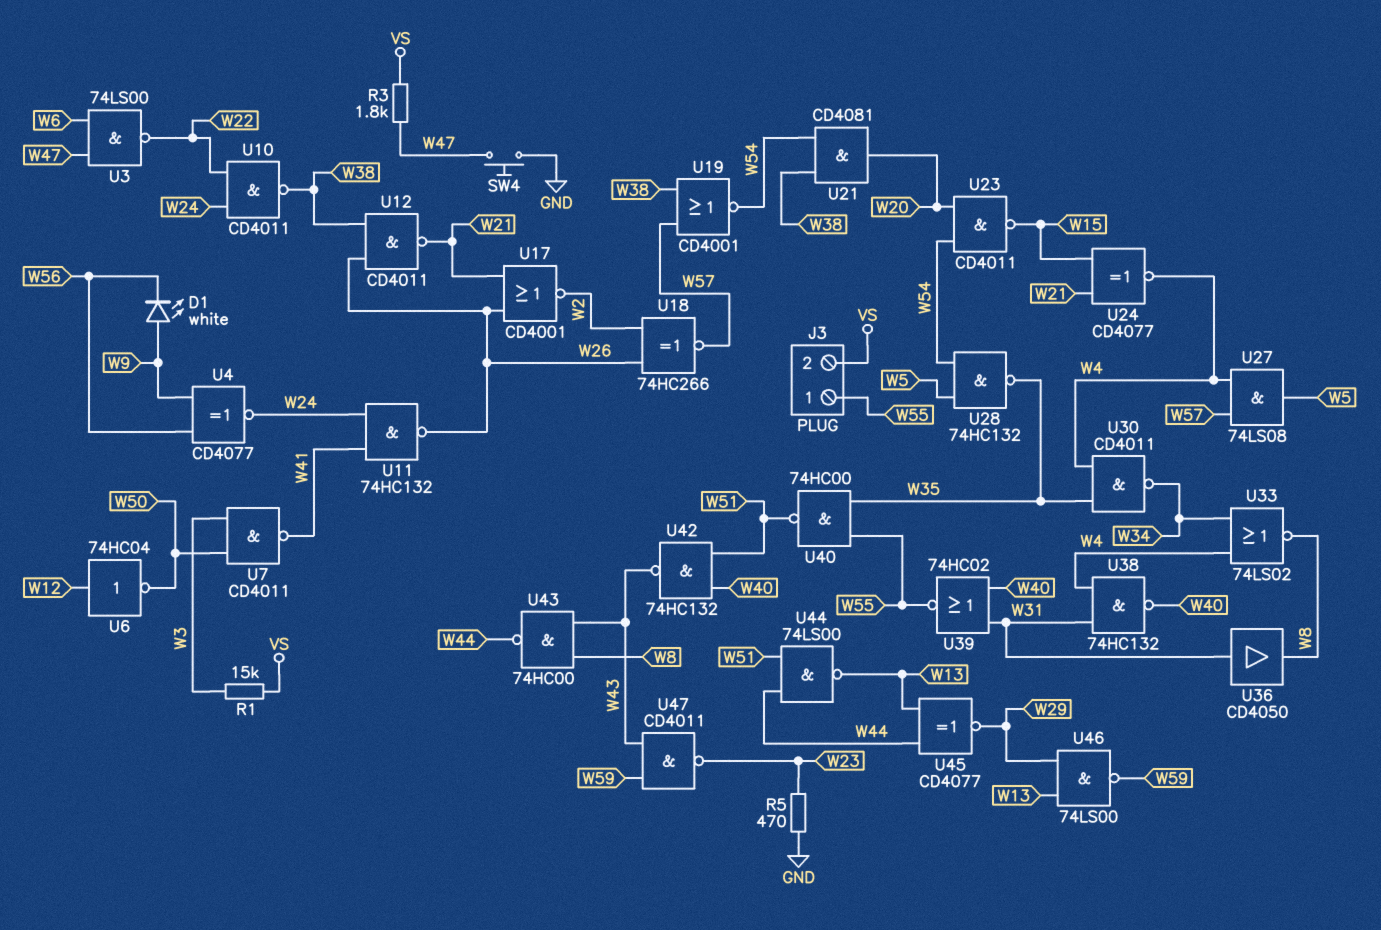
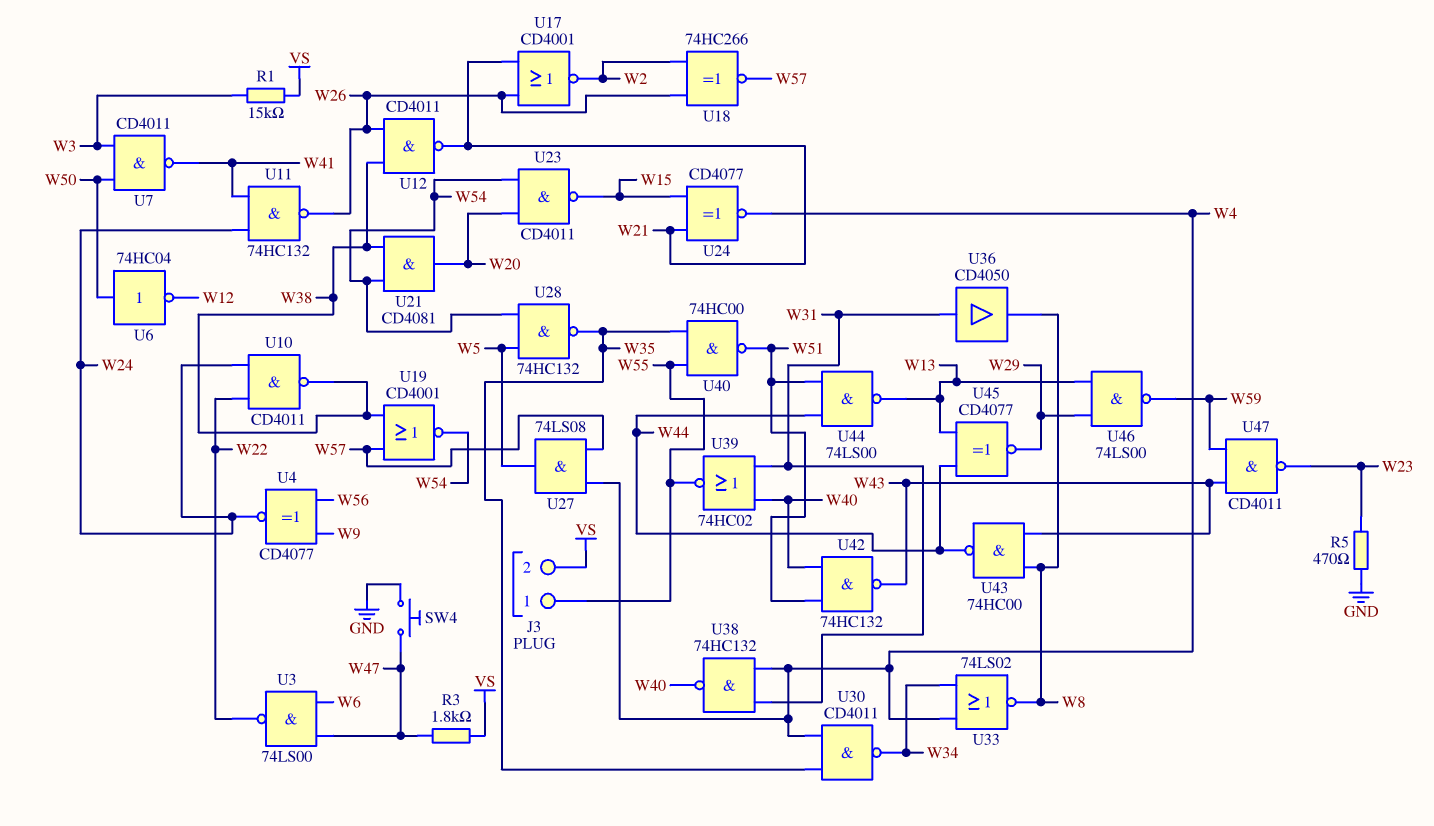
D1: LED white (A W9, K W56) -> none
U6: NOT 74HC04 (in W12, out W50) -> NOT 74HC04 (in W50, out W12)

